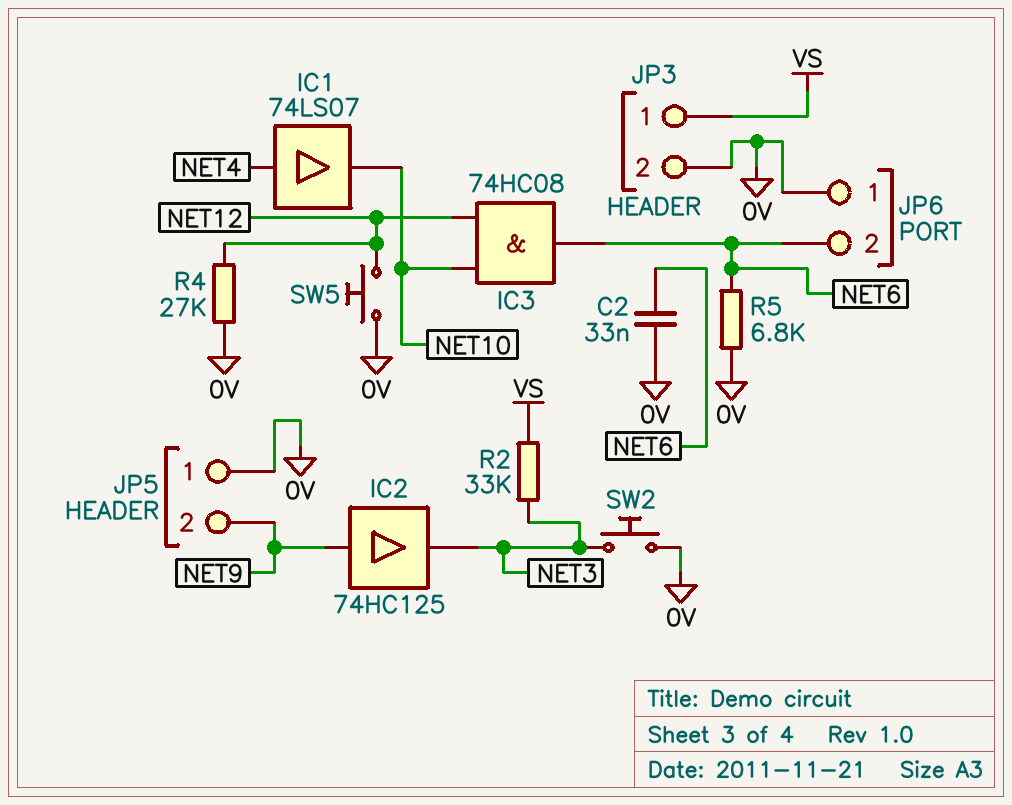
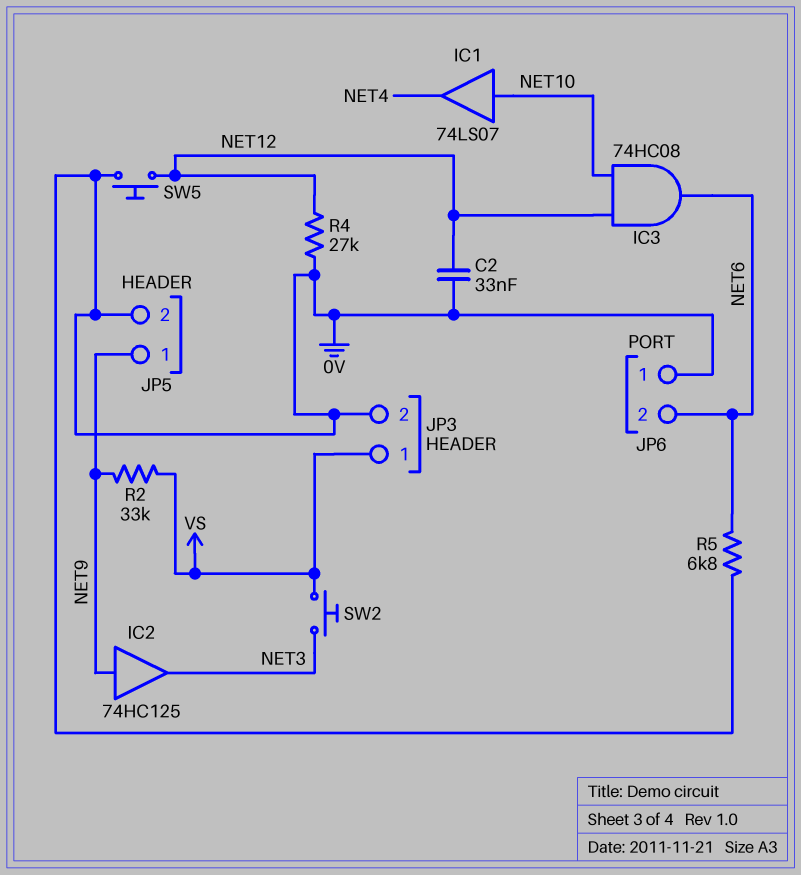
C2: 33nF (0V, NET6) -> 33nF (0V, NET12)
IC1: buffer 74LS07 (in NET4, out NET10) -> buffer 74LS07 (in NET10, out NET4)
JP5 pin 1: 0V -> NET9
JP5 pin 2: NET9 -> 0V
R2: 33k (NET3, VS) -> 33k (NET9, VS)
SW2: button (0V, NET3) -> button (NET3, VS)

